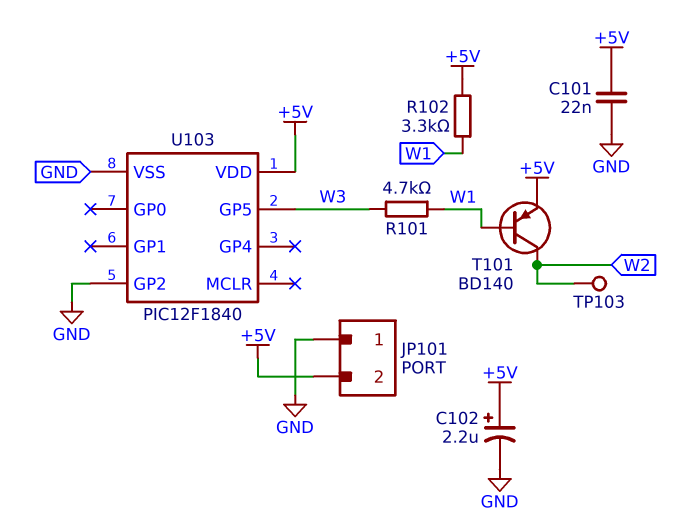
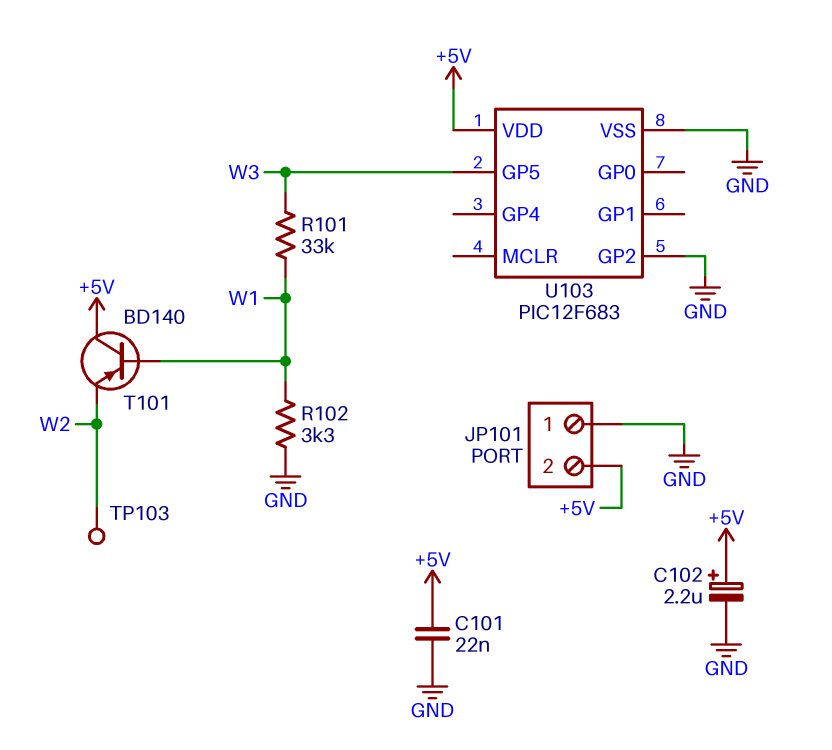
R101: 4.7k (W1, W3) -> 33k (W1, W3)
R102: 3.3k (+5V, W1) -> 3.3k (GND, W1)
T101: PNP BD140 (B W1, C W2, E +5V) -> PNP BD140 (B W1, C +5V, E W2)
U103: PIC12F1840 -> PIC12F683

